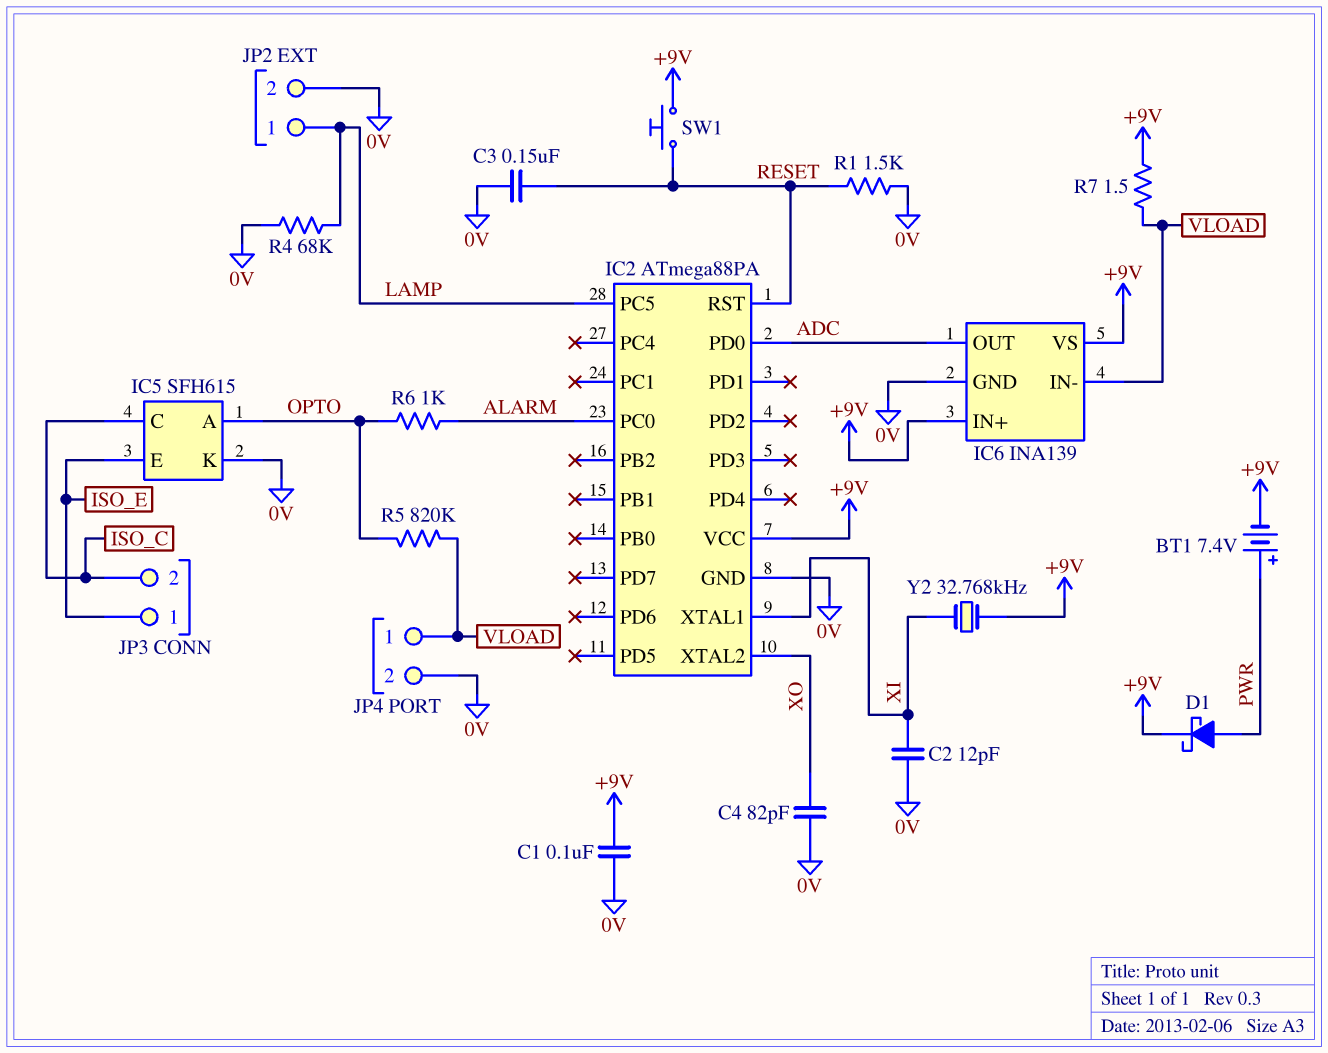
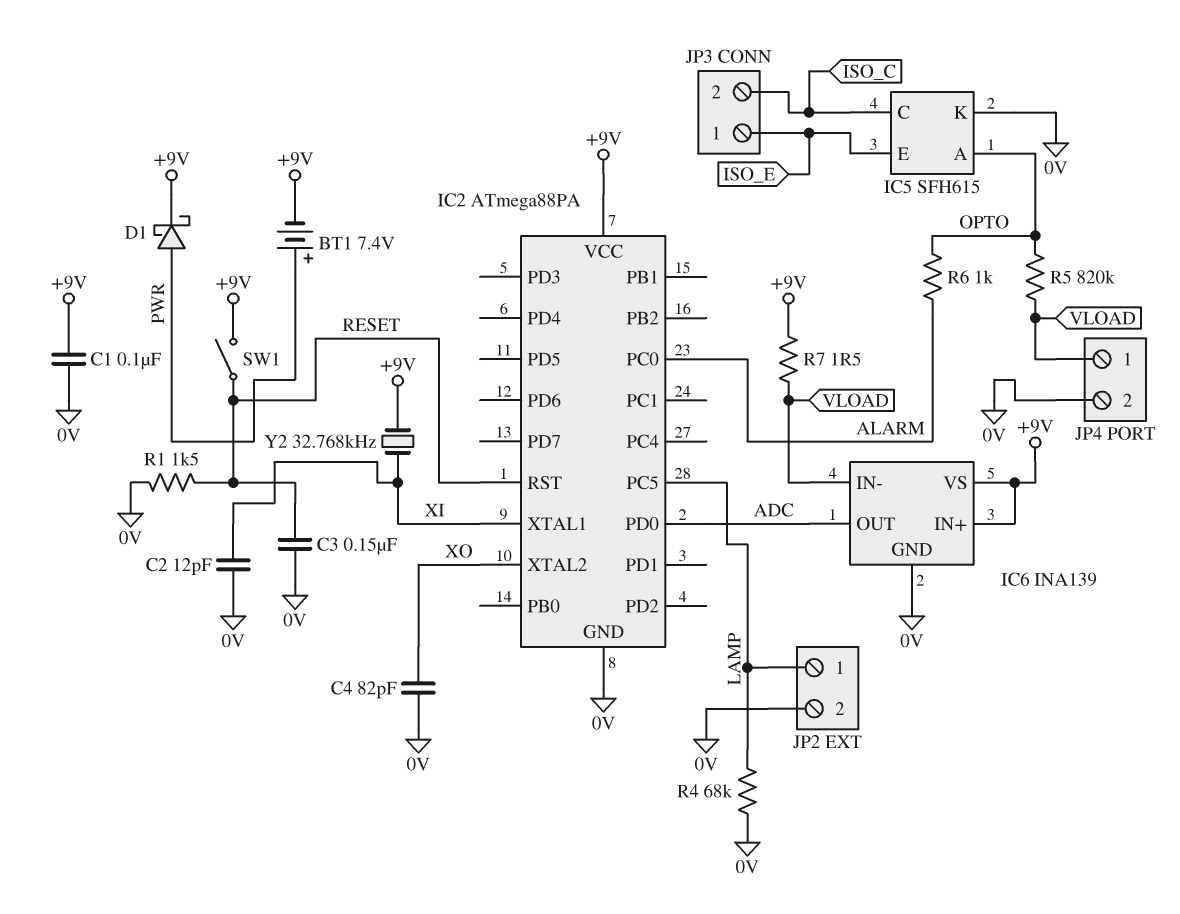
SW1: button (+9V, RESET) -> switch (+9V, RESET)

